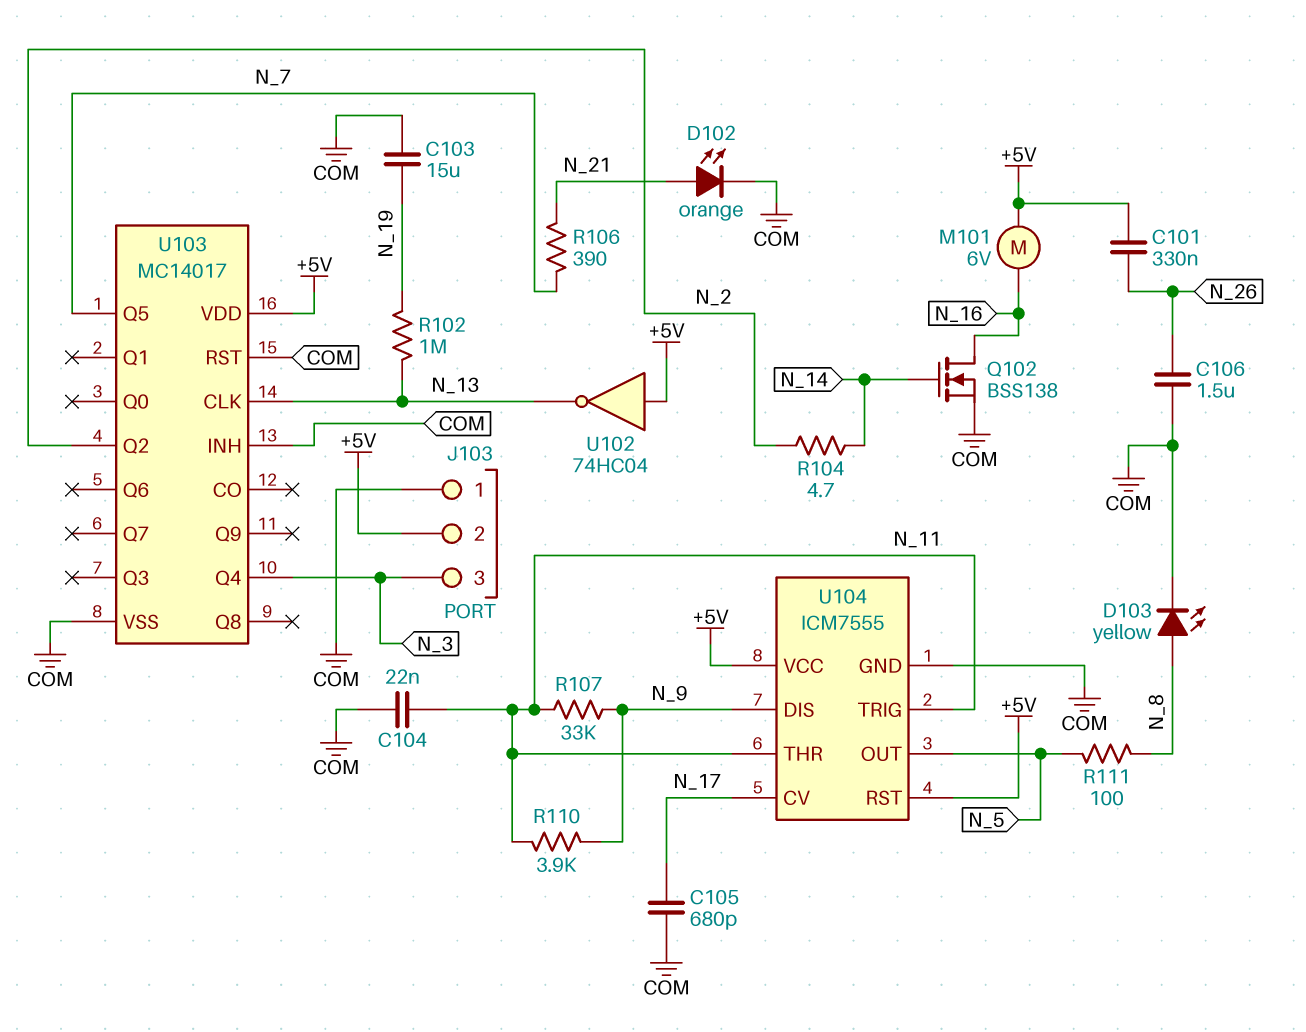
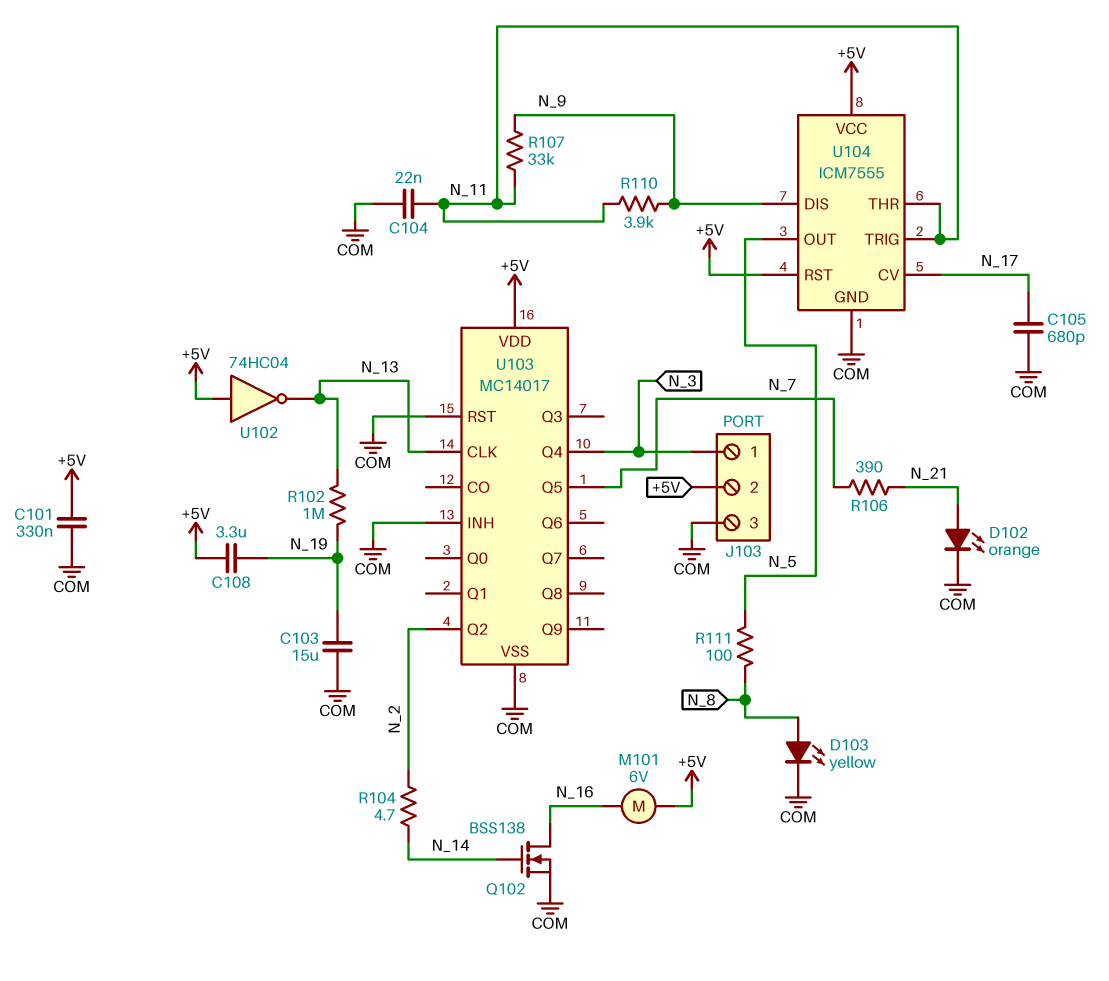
C101: 330nF (+5V, N_26) -> 330nF (+5V, COM)
C106: 1.5uF (COM, N_26) -> none
C108: none -> 3.3uF (+5V, N_19)
J103 pin 1: COM -> N_3
J103 pin 3: N_3 -> COM

